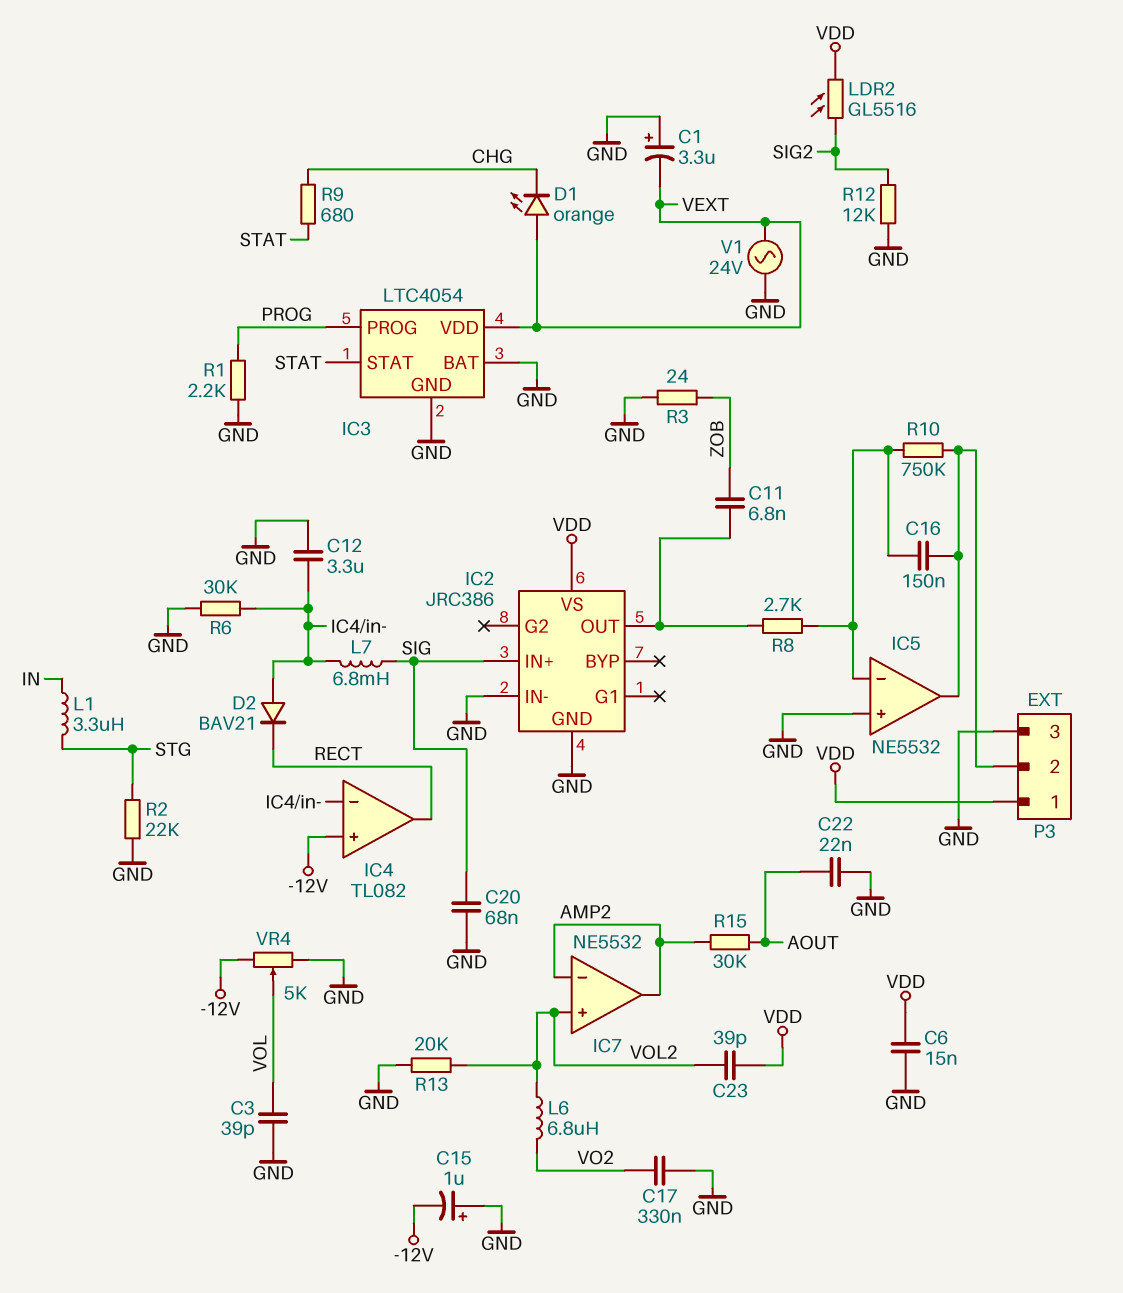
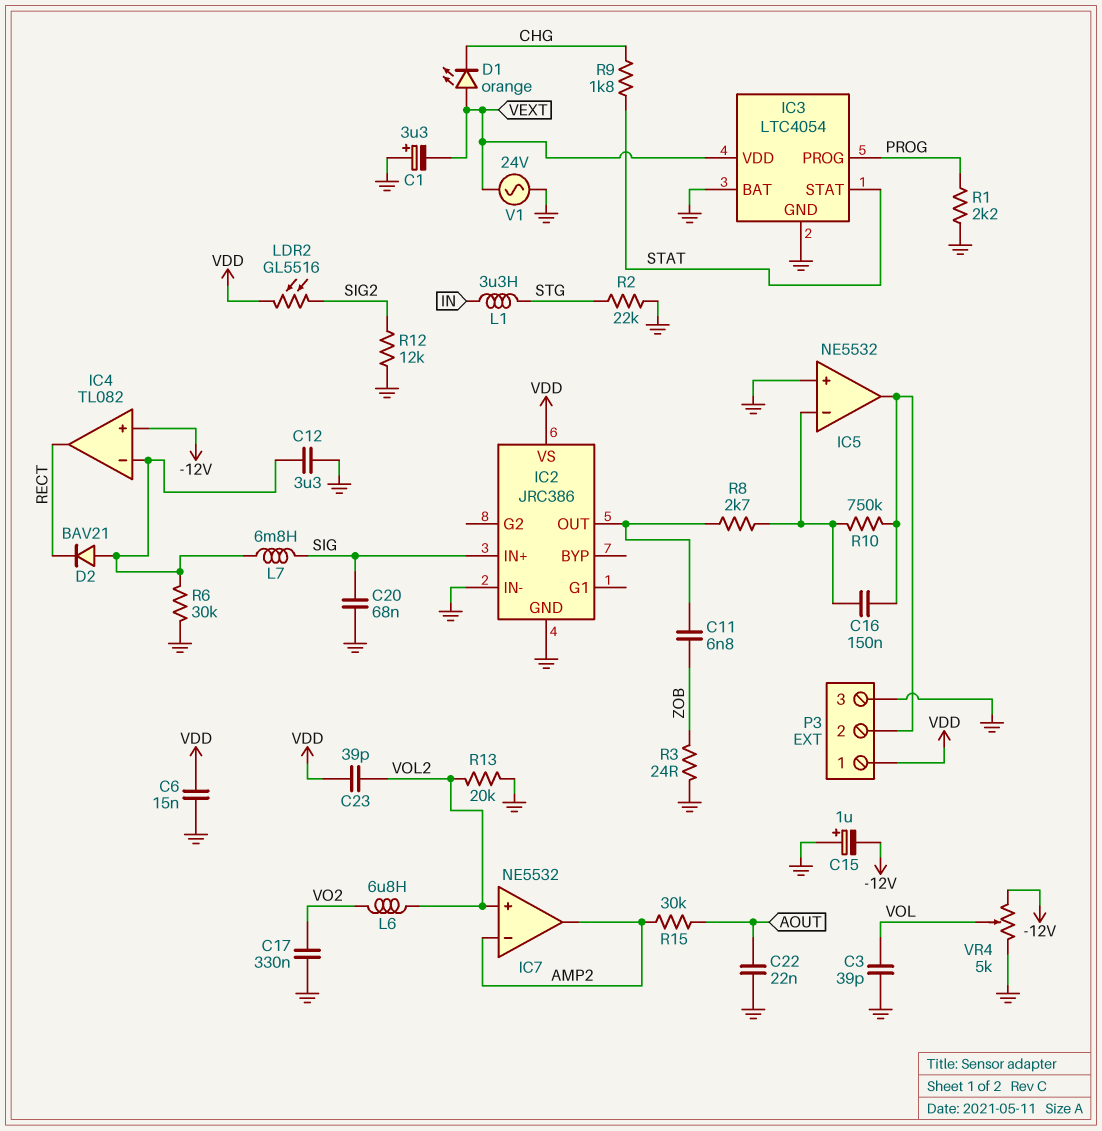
R9: 680 (CHG, STAT) -> 1.8k (CHG, STAT)

